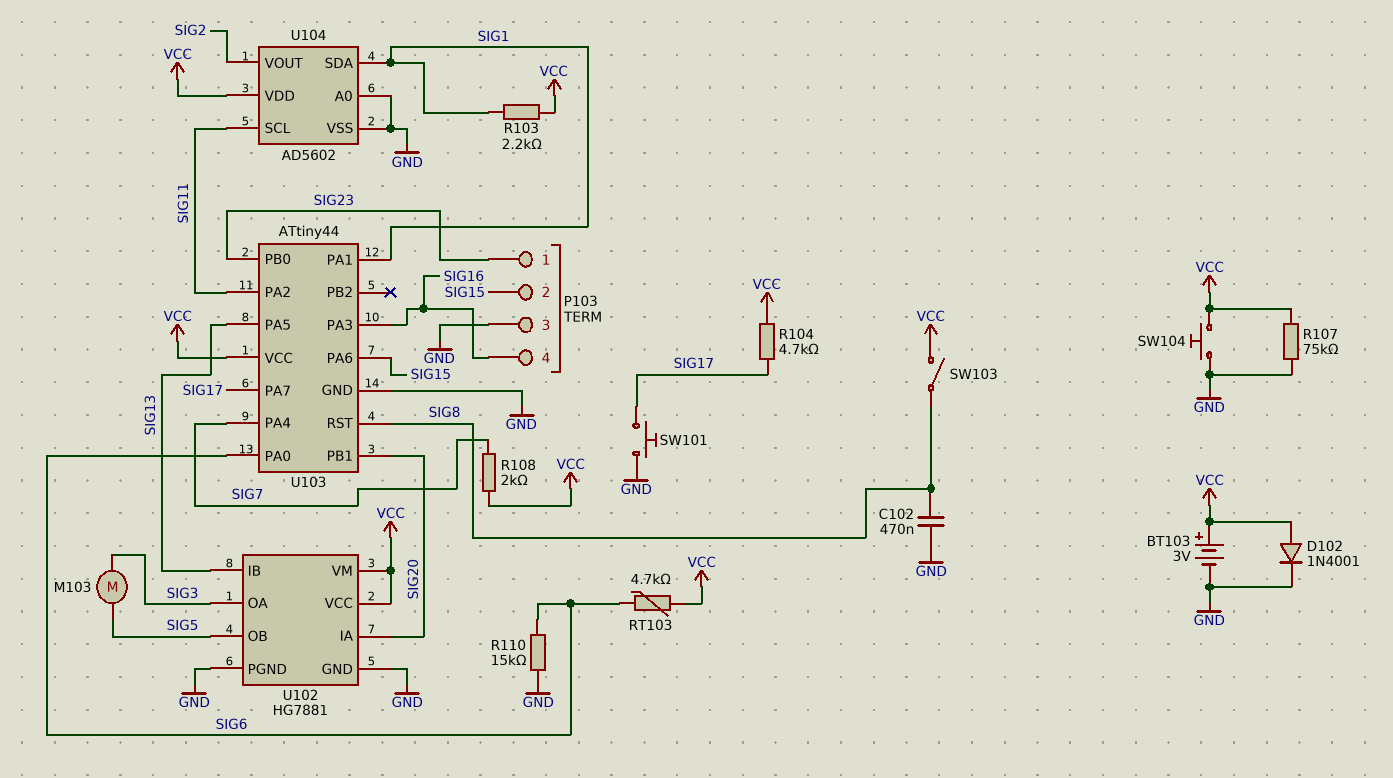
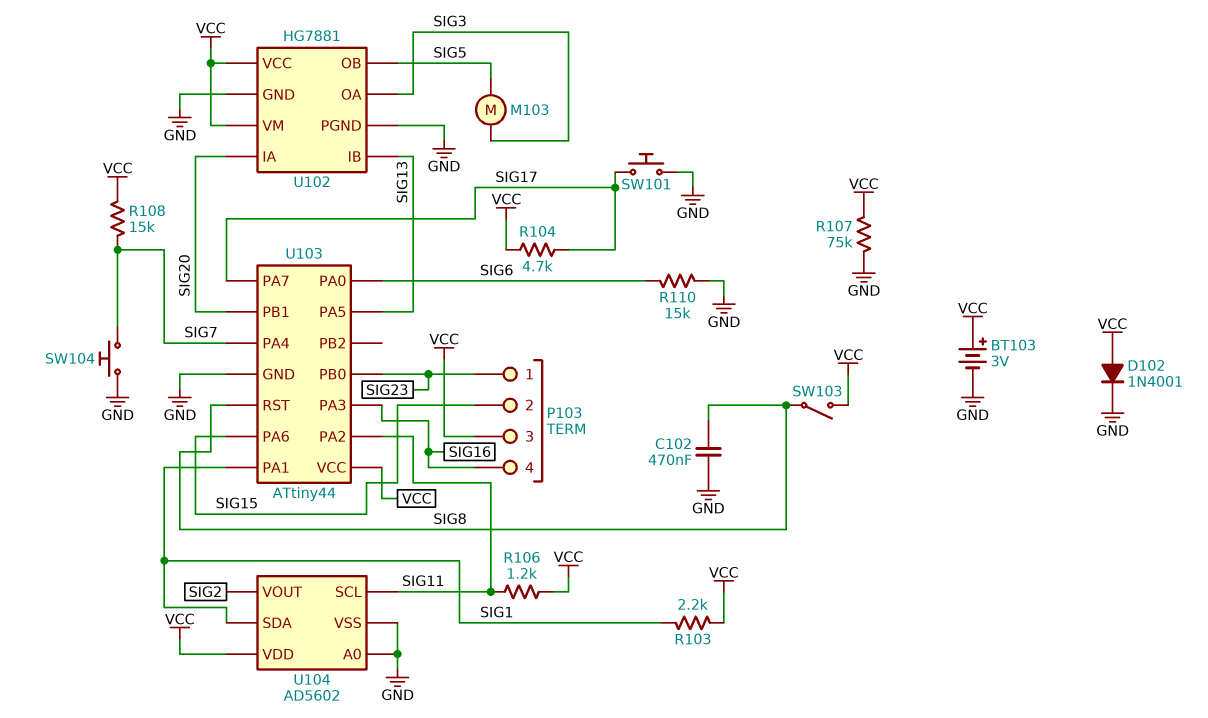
P103 pin 3: GND -> VCC
R106: none -> 1.2k (SIG11, VCC)
R108: 2k (SIG7, VCC) -> 15k (SIG7, VCC)
RT103: 4.7k (SIG6, VCC) -> none
SW104: button (GND, VCC) -> button (GND, SIG7)

